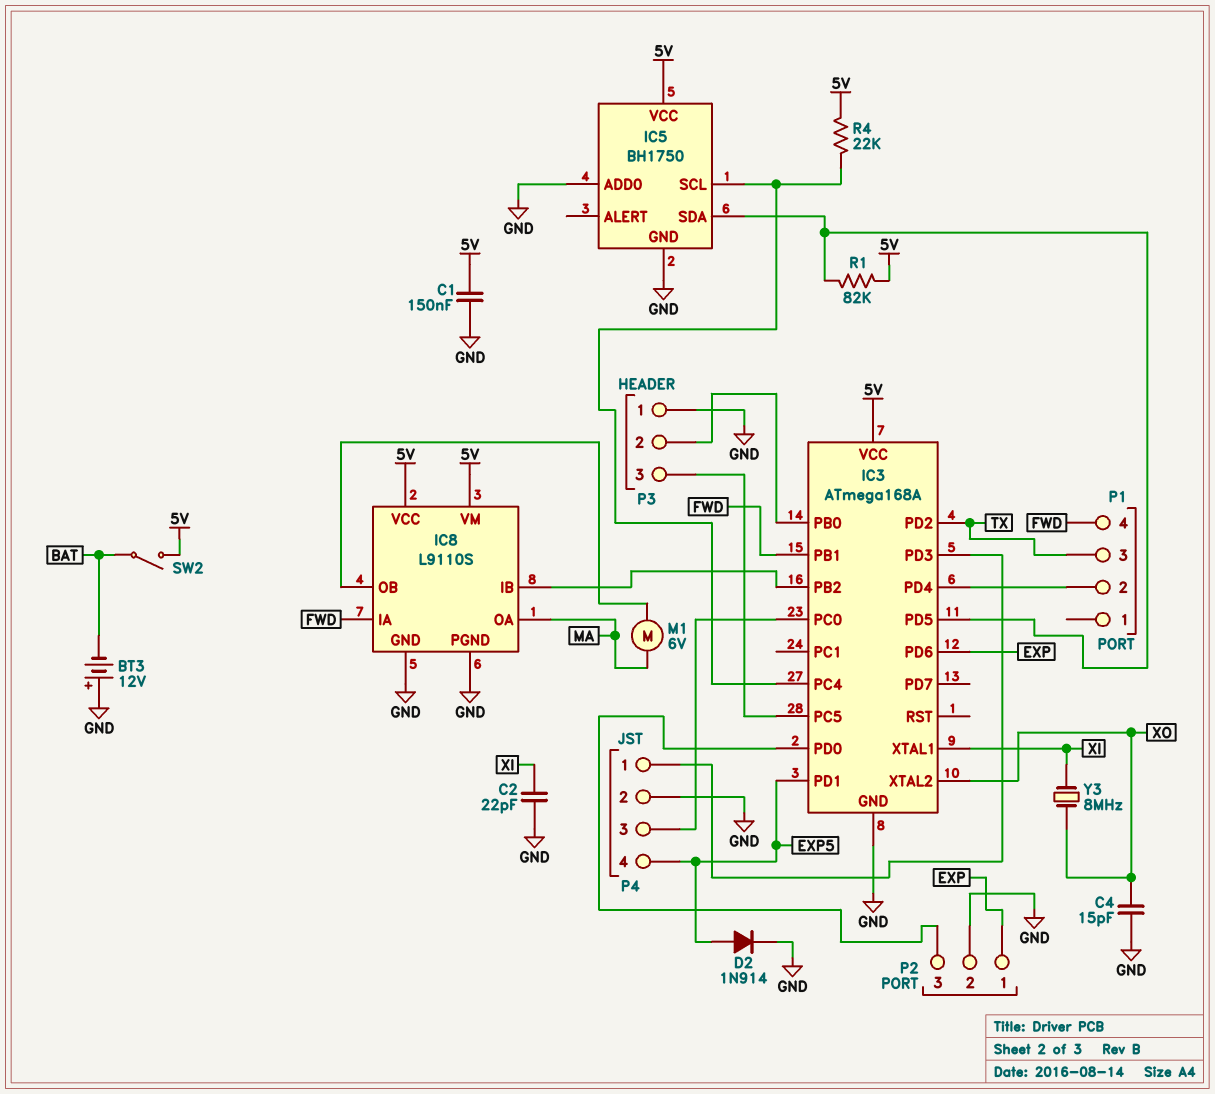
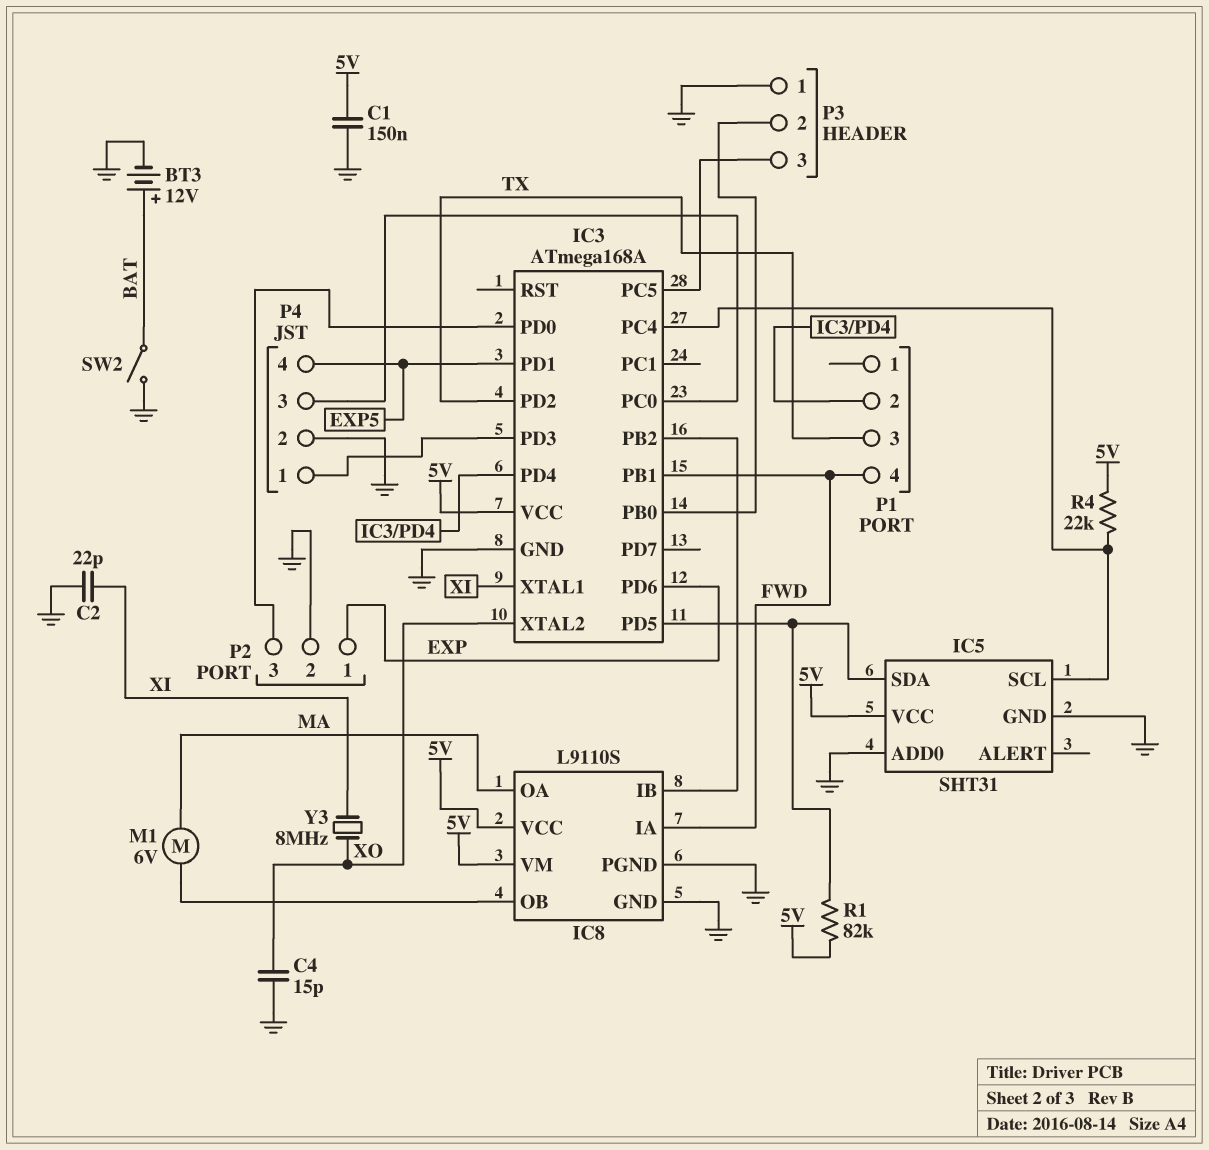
BT3: 12V (plus GND, minus BAT) -> 12V (plus BAT, minus GND)
D2: diode 1N914 (A EXP5, K GND) -> none
IC5: BH1750 -> SHT31
SW2: switch (5V, BAT) -> switch (BAT, GND)

